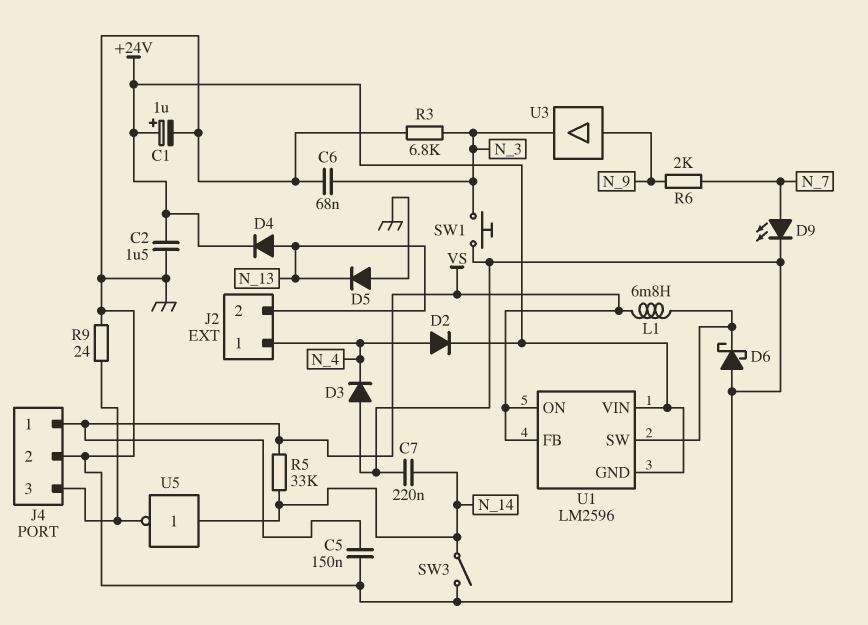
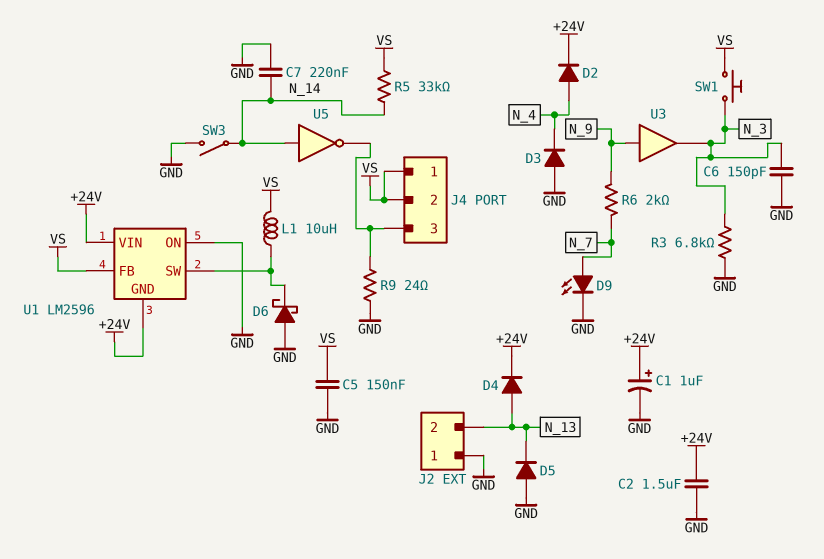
C6: 68nF (GND, N_3) -> 150pF (GND, N_3)
J2 pin 1: N_4 -> GND
J4 pin 2: GND -> VS
L1: 6.8mH (U1/SW, VS) -> 10uH (U1/SW, VS)
SW1: button (GND, N_3) -> button (N_3, VS)
U1 pin ON: VS -> GND

